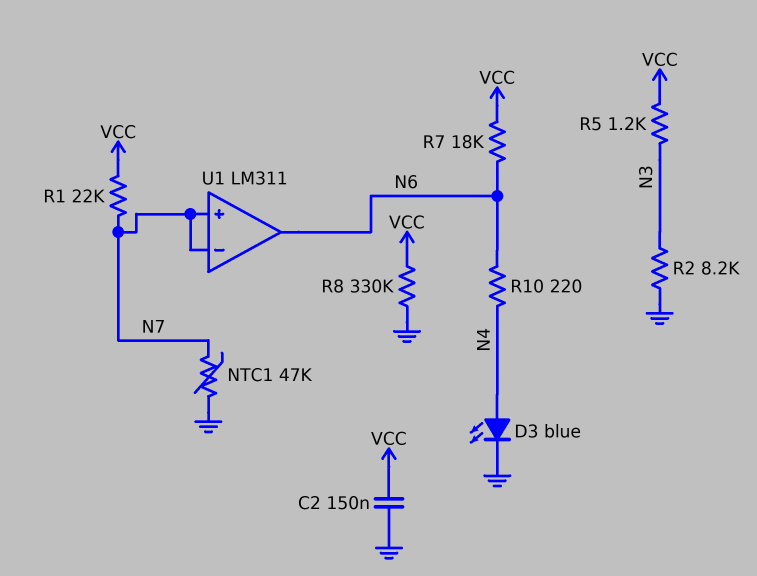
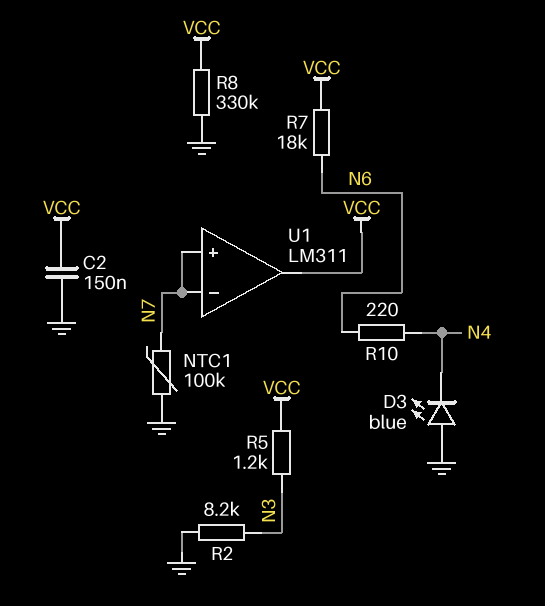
D3: LED blue (A N4, K GND) -> LED blue (A GND, K N4)
NTC1: 47k (GND, N7) -> 100k (GND, N7)
R1: 22k (N7, VCC) -> none
U1 pin out: N6 -> VCC

